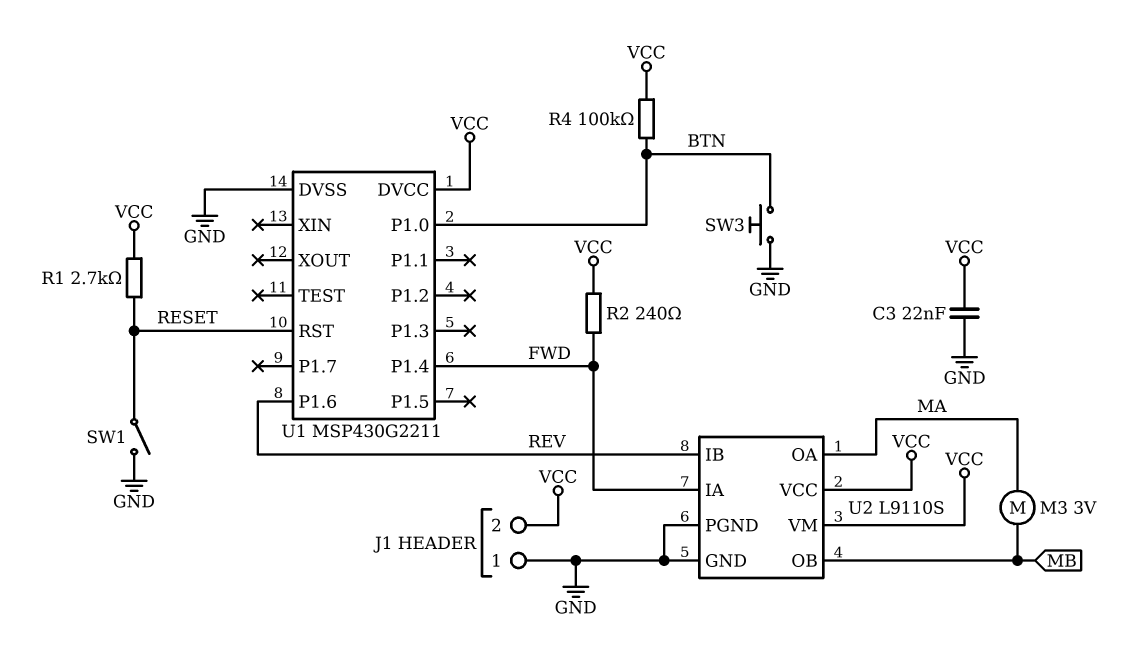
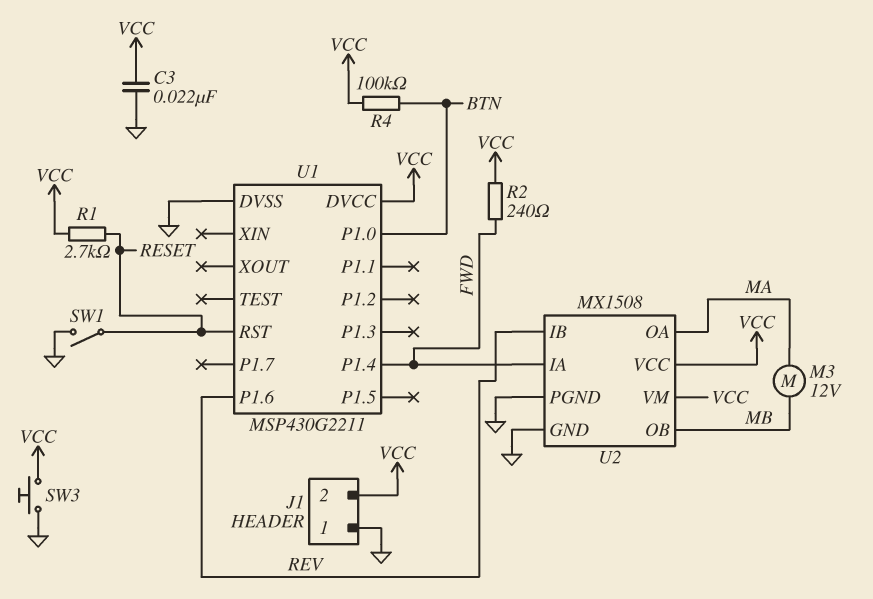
M3: motor 3V (MA, MB) -> motor 12V (MA, MB)
SW3: button (BTN, GND) -> button (GND, VCC)
U2: L9110S -> MX1508

